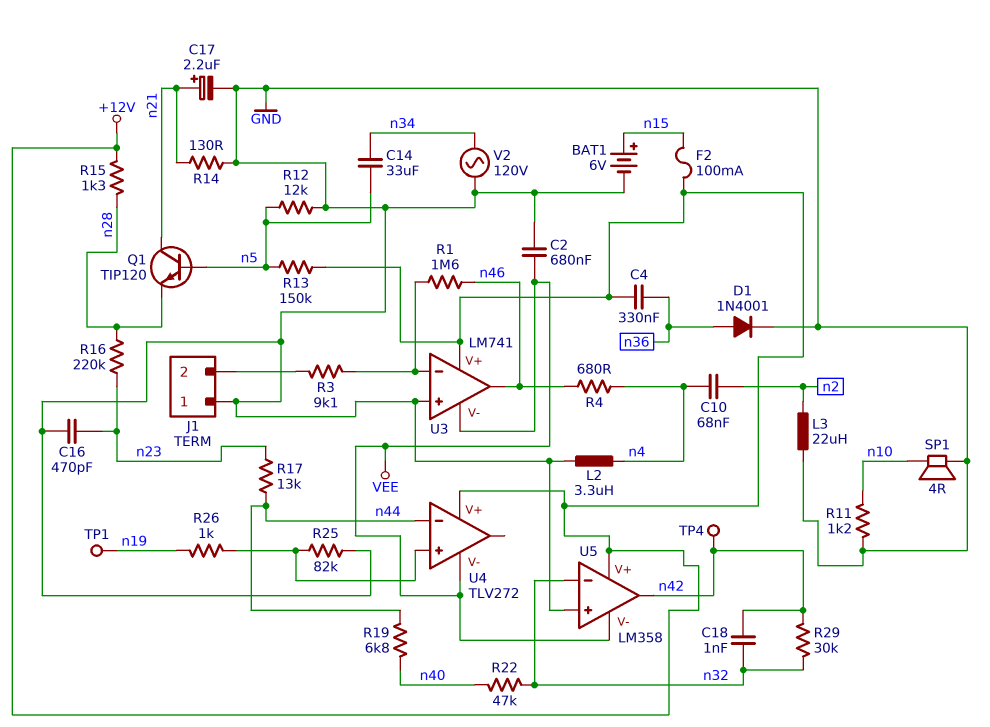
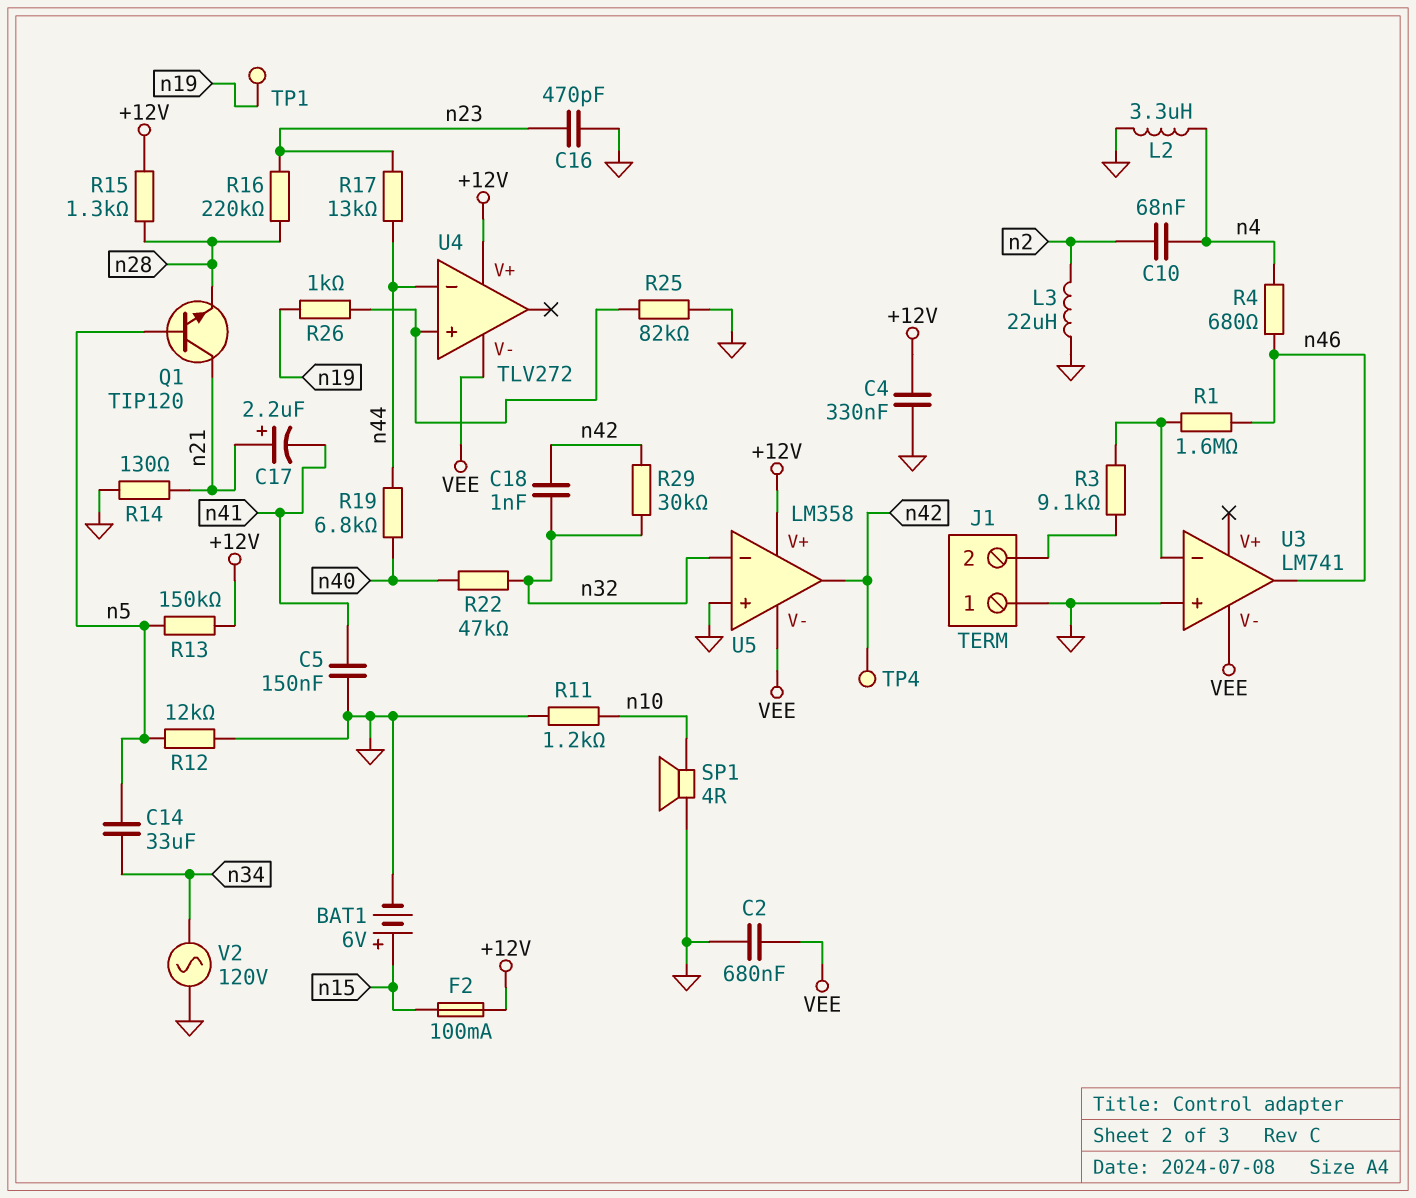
C4: 330nF (+12V, n36) -> 330nF (+12V, GND)
C5: none -> 150nF (GND, n41)
C17: 2.2uF (plus n21, minus GND) -> 2.2uF (plus n21, minus n41)
D1: diode 1N4001 (A n36, K GND) -> none
U3 pin V+: +12V -> none

